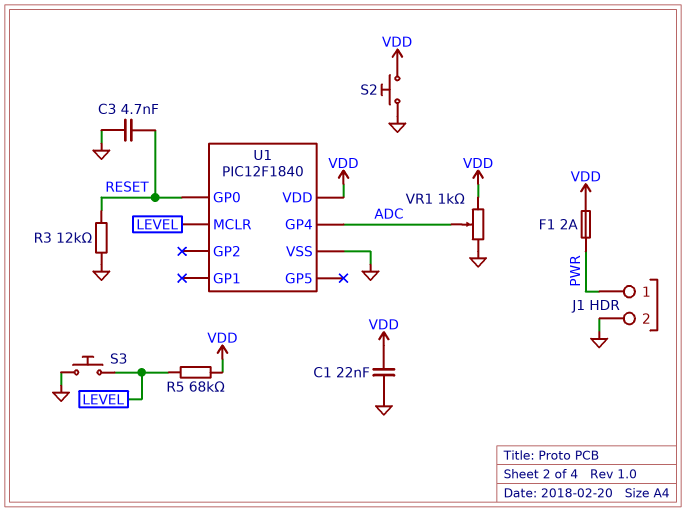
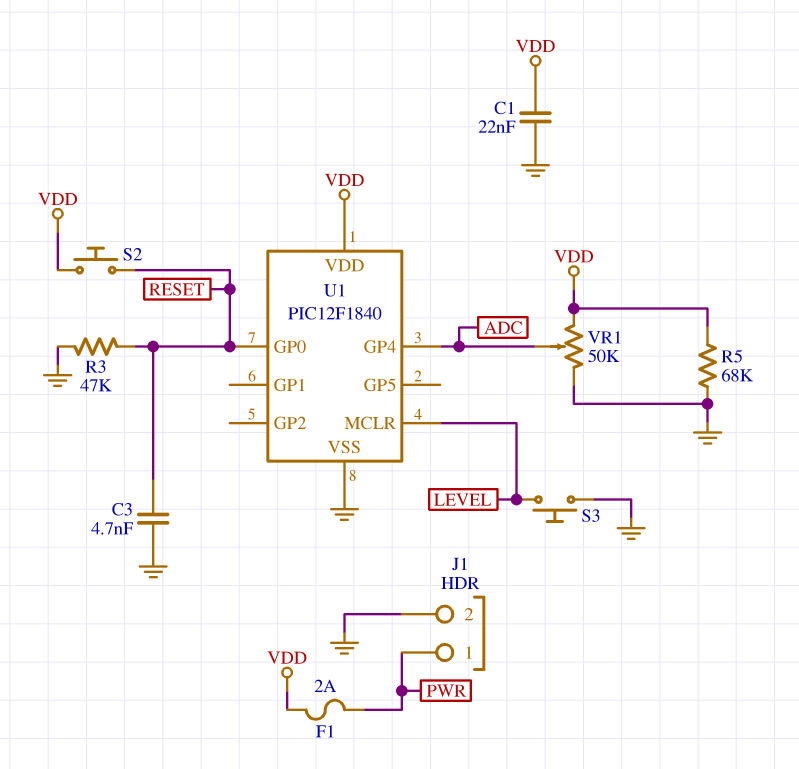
R3: 12k (GND, RESET) -> 47k (GND, RESET)
R5: 68k (LEVEL, VDD) -> 68k (GND, VDD)
S2: button (GND, VDD) -> button (RESET, VDD)
VR1: 1k (GND, VDD, wiper ADC) -> 50k (GND, VDD, wiper ADC)

